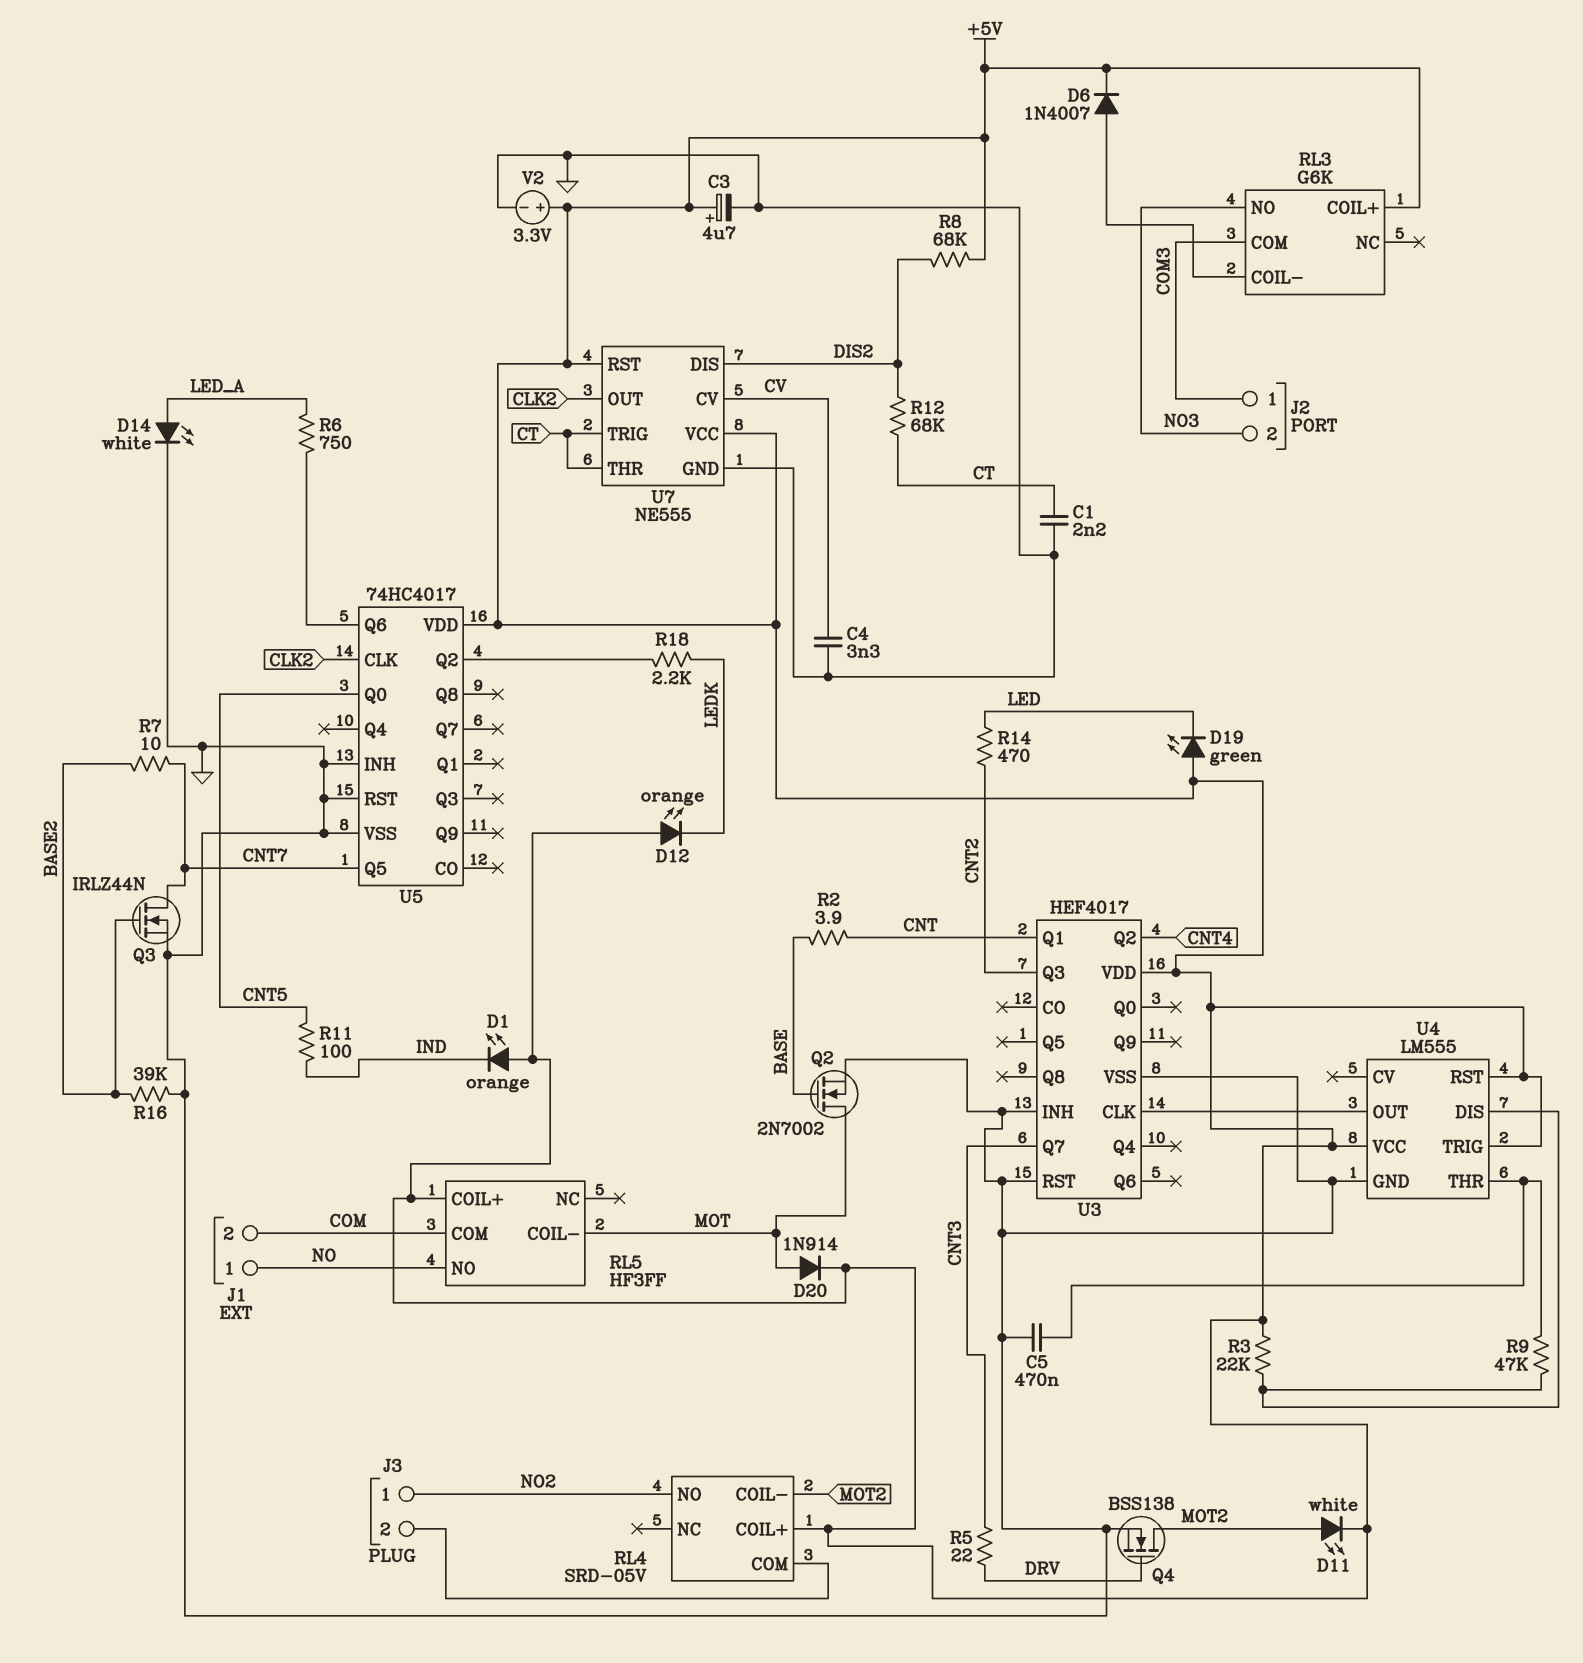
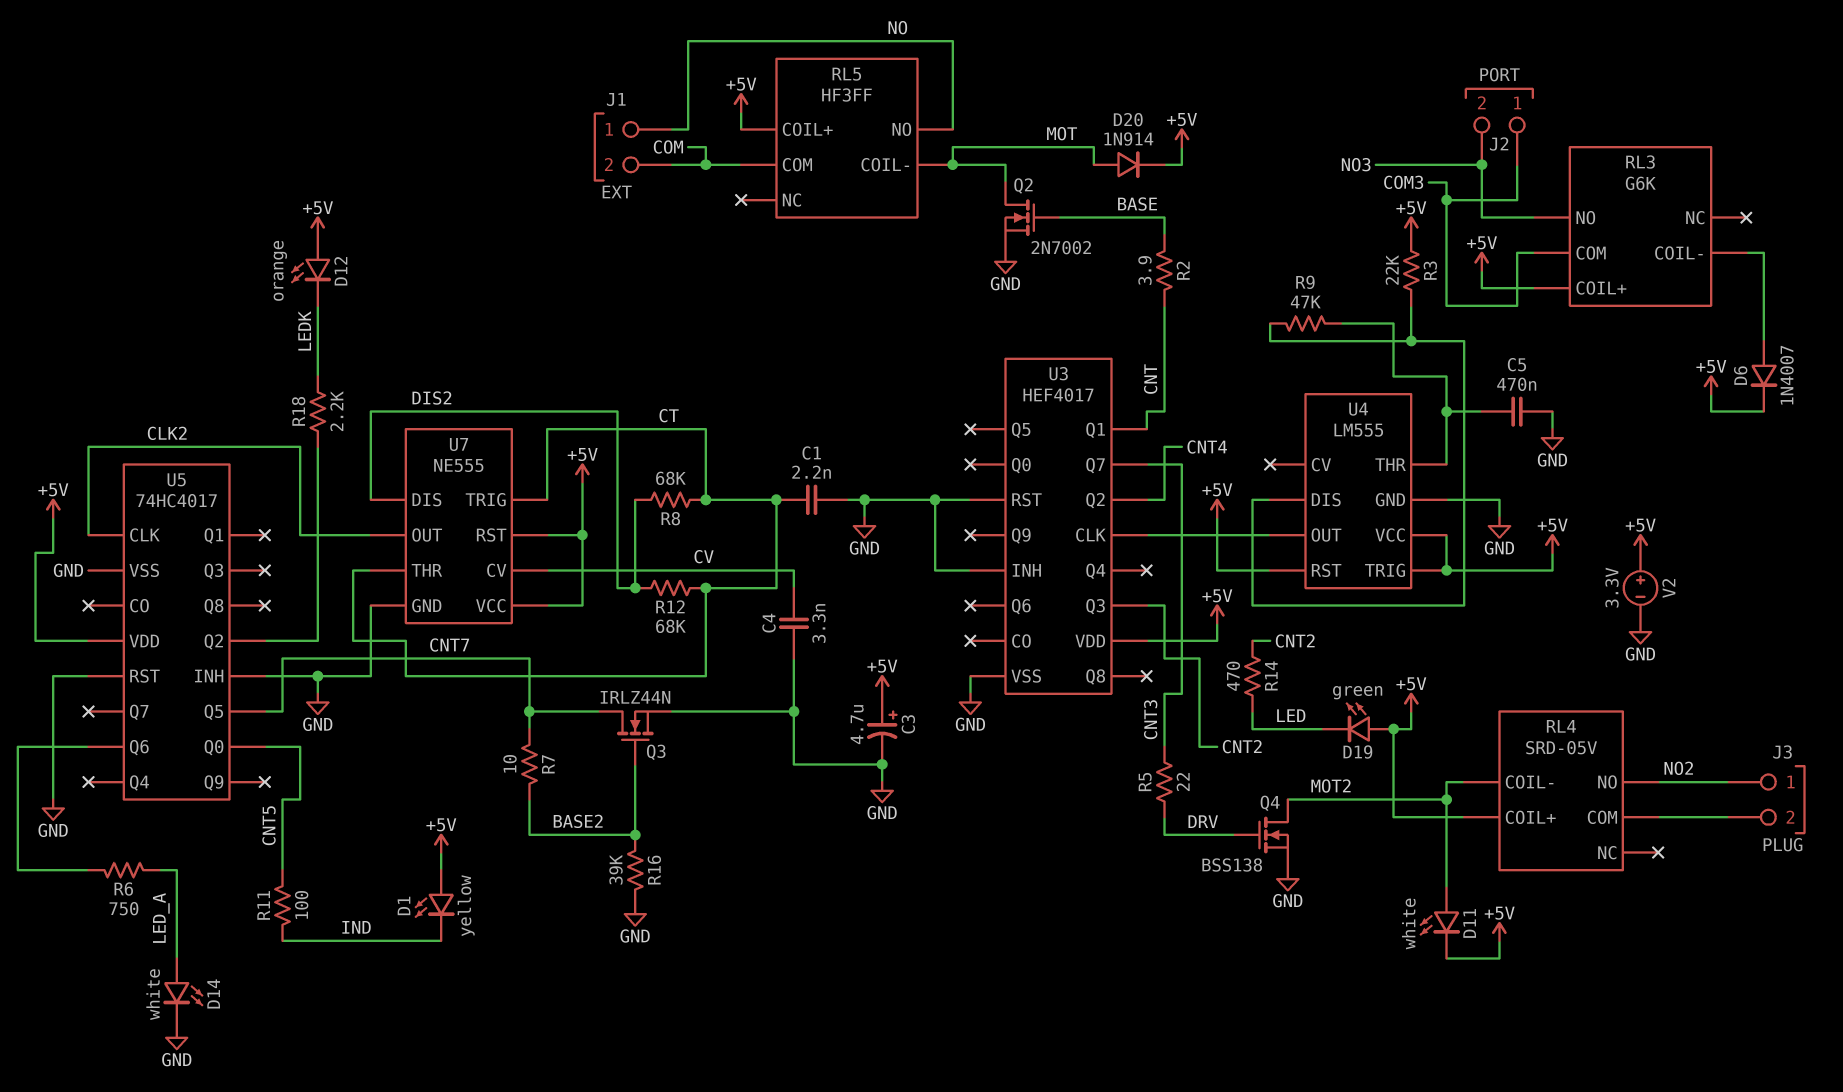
D1: LED orange (A +5V, K IND) -> LED yellow (A +5V, K IND)
R8: 68k (+5V, DIS2) -> 68k (CT, DIS2)

